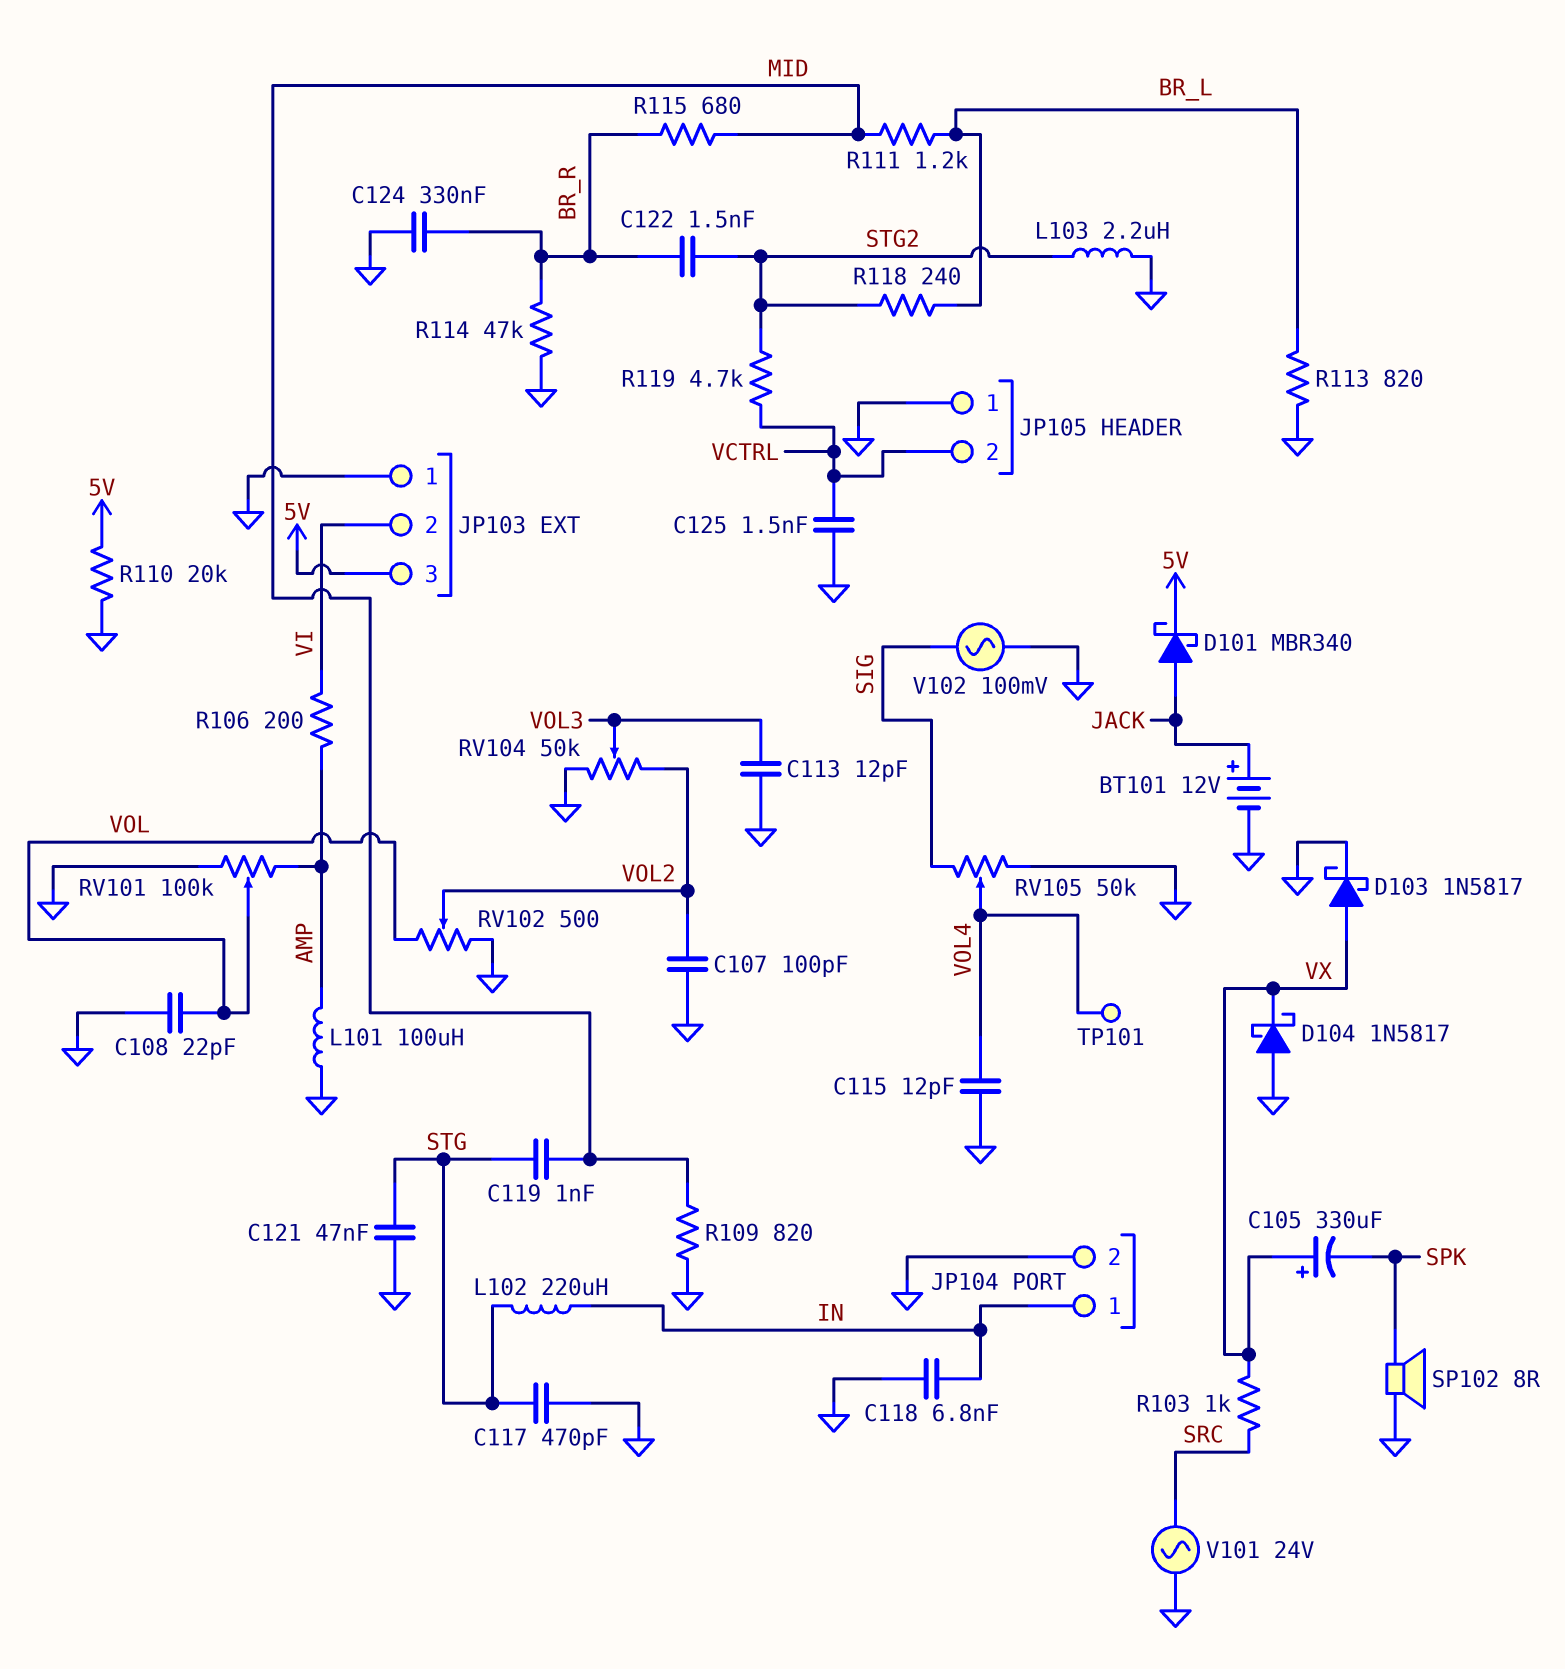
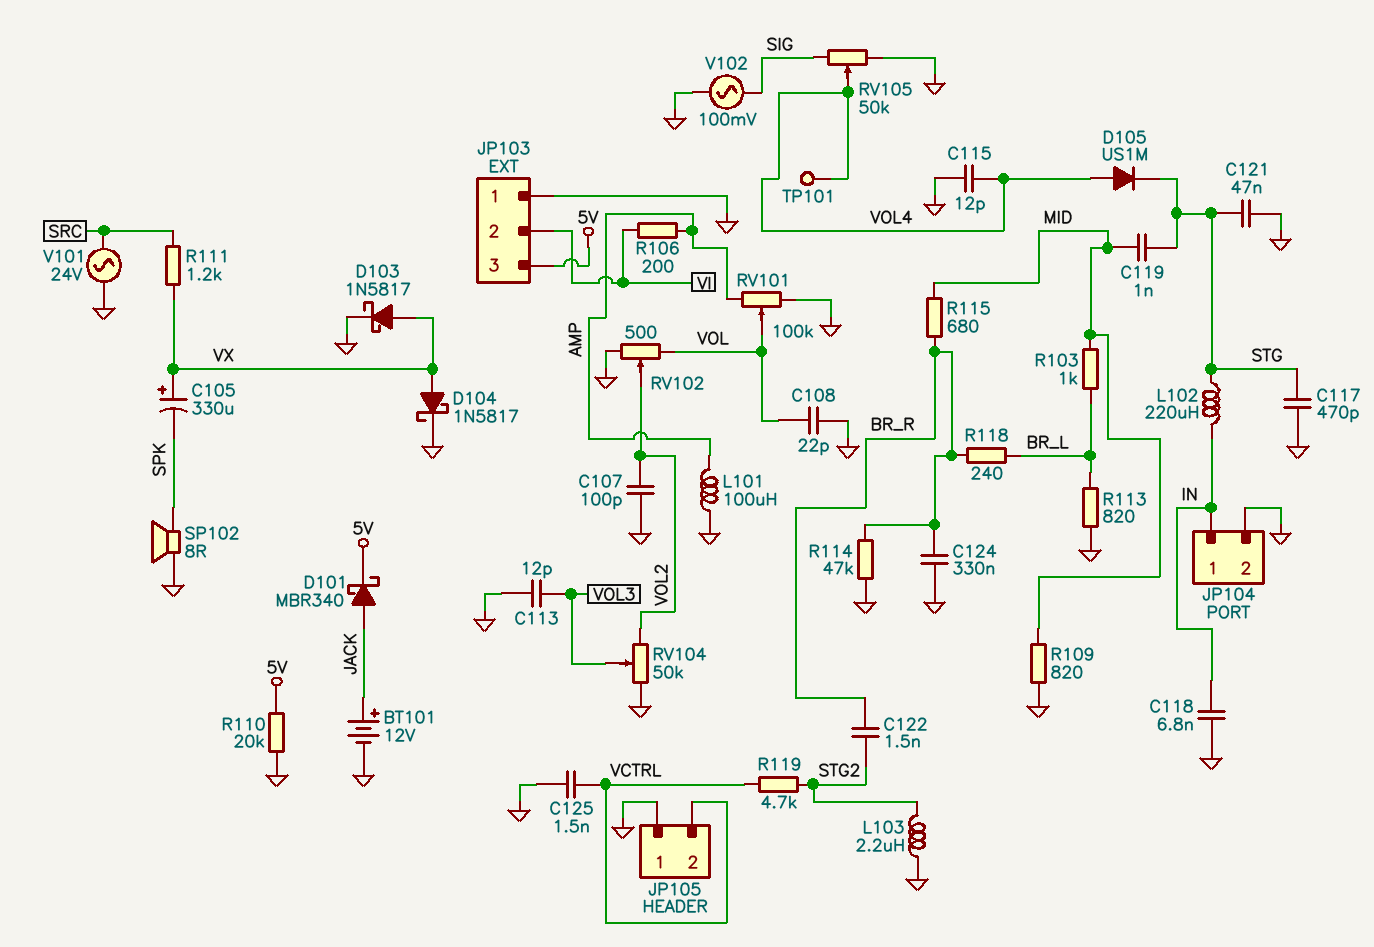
D104: schottky 1N5817 (A GND, K VX) -> schottky 1N5817 (A VX, K GND)
D105: none -> diode US1M (A VOL4, K STG)
R103: 1k (SRC, VX) -> 1k (BR_L, MID)
R111: 1.2k (BR_L, MID) -> 1.2k (SRC, VX)
R118: 240 (BR_L, STG2) -> 240 (BR_L, BR_R)

